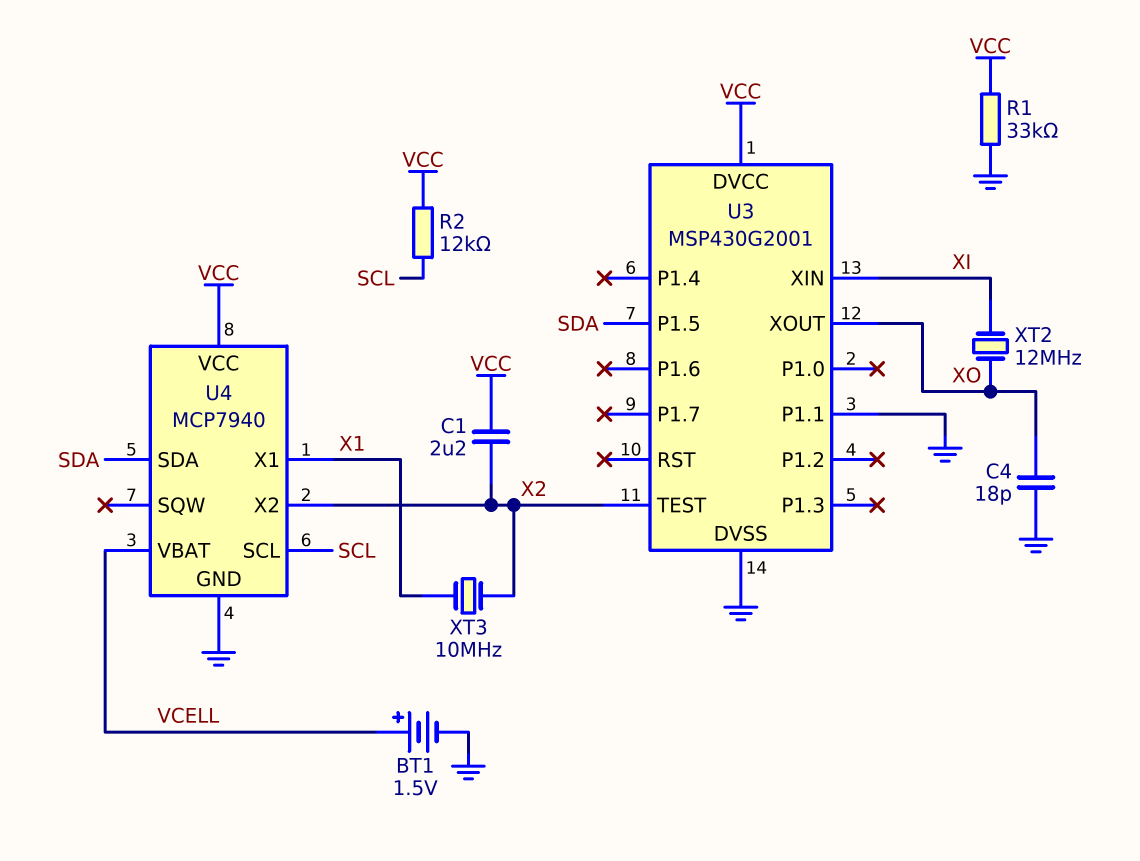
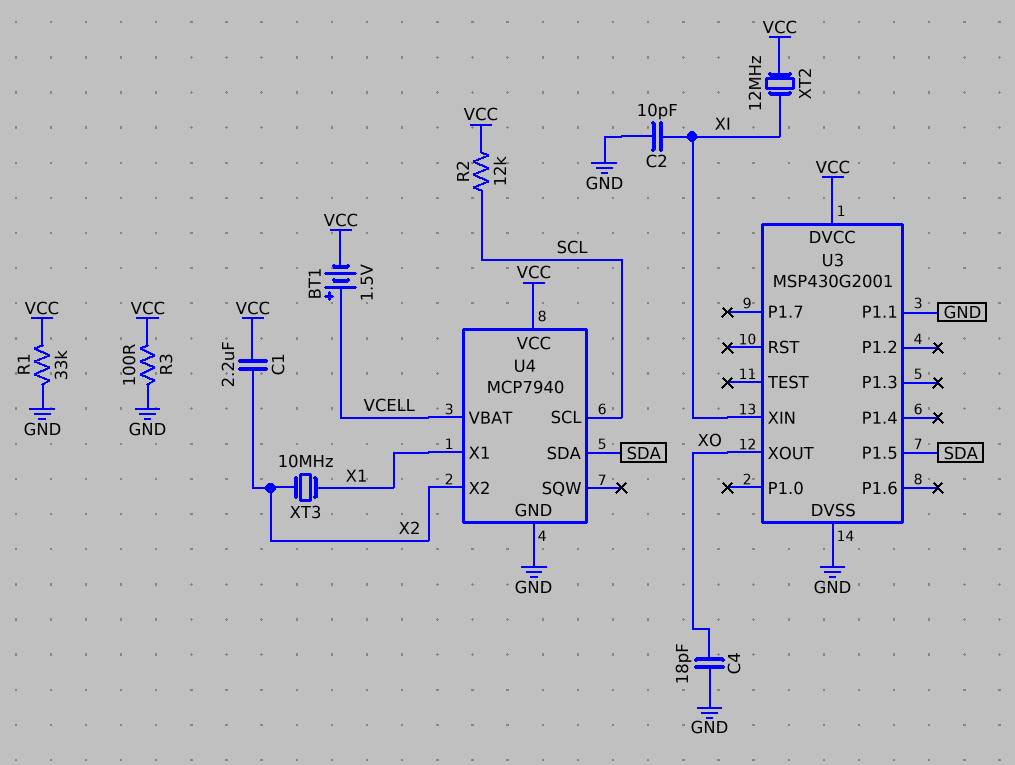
BT1: 1.5V (plus VCELL, minus GND) -> 1.5V (plus VCELL, minus VCC)
C2: none -> 10pF (GND, XI)
R3: none -> 100 (GND, VCC)
U3 pin TEST: X2 -> none
XT2: 12MHz (XI, XO) -> 12MHz (VCC, XI)

